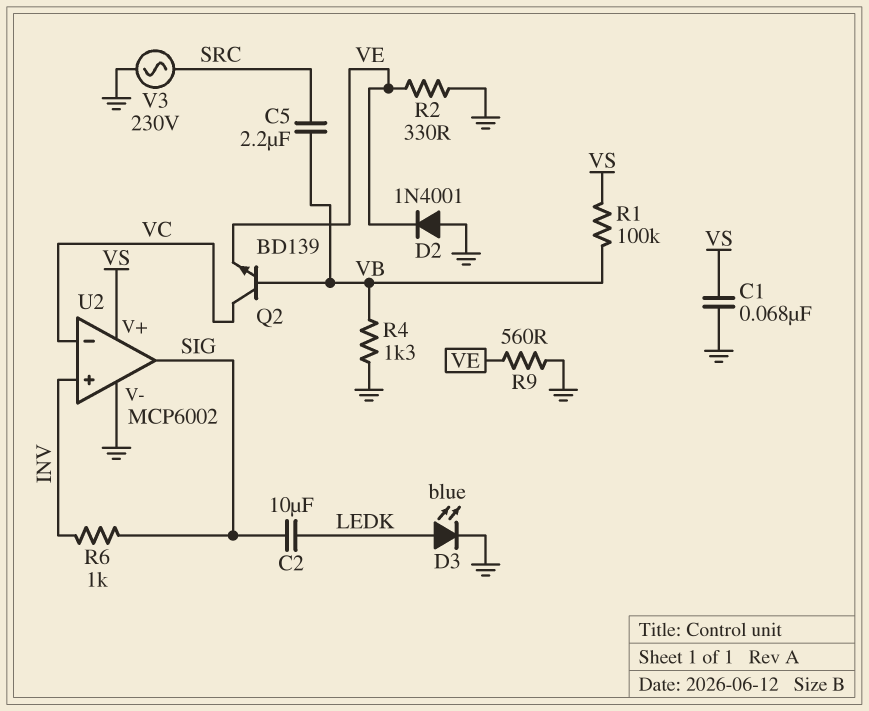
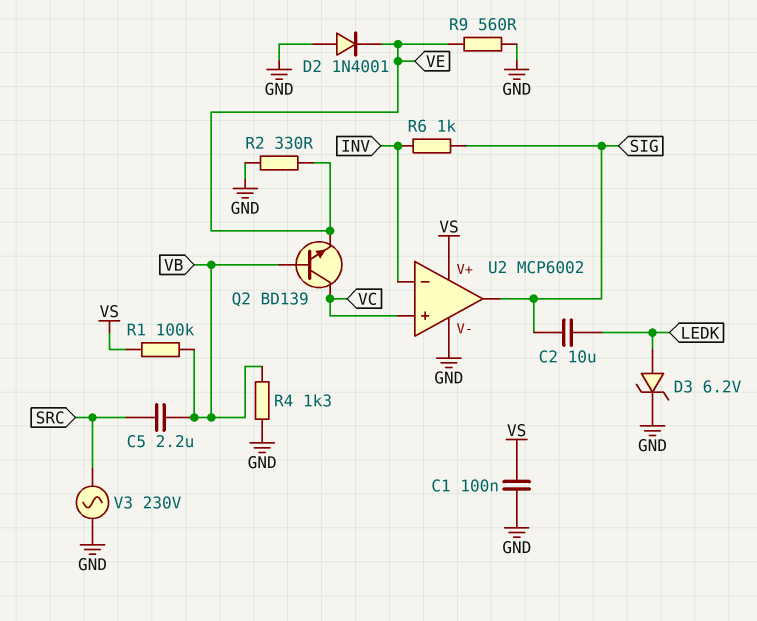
C1: 68nF (GND, VS) -> 100nF (GND, VS)
D3: LED blue (A LEDK, K GND) -> zener 6.2V (A LEDK, K GND)
U2 pin in+: INV -> VC
U2 pin in-: VC -> INV

